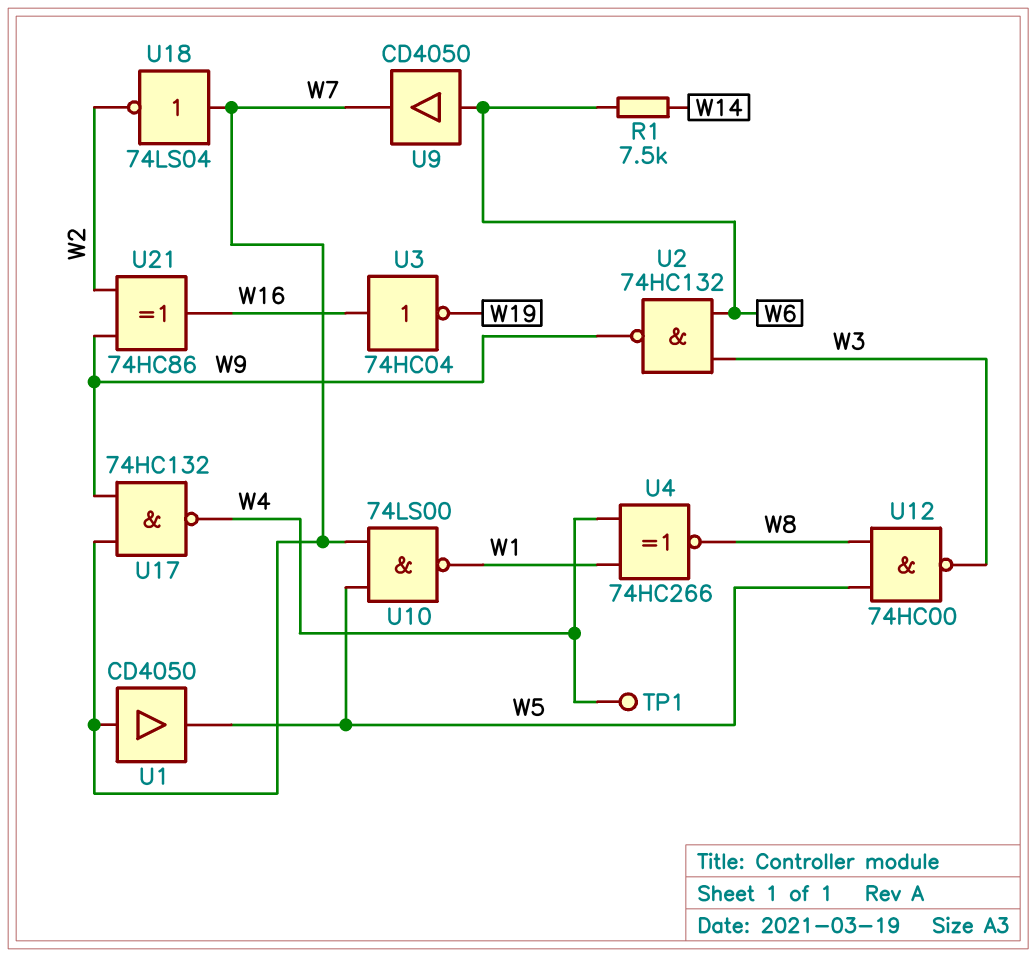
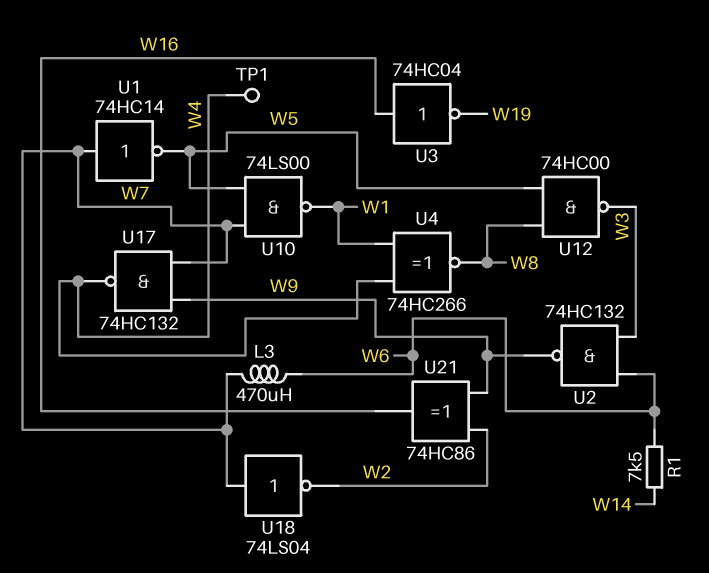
L3: none -> 470uH (W6, W7)
U1: buffer CD4050 (in W7, out W5) -> NOT 74HC14 (in W7, out W5)
U9: buffer CD4050 (in W6, out W7) -> none

